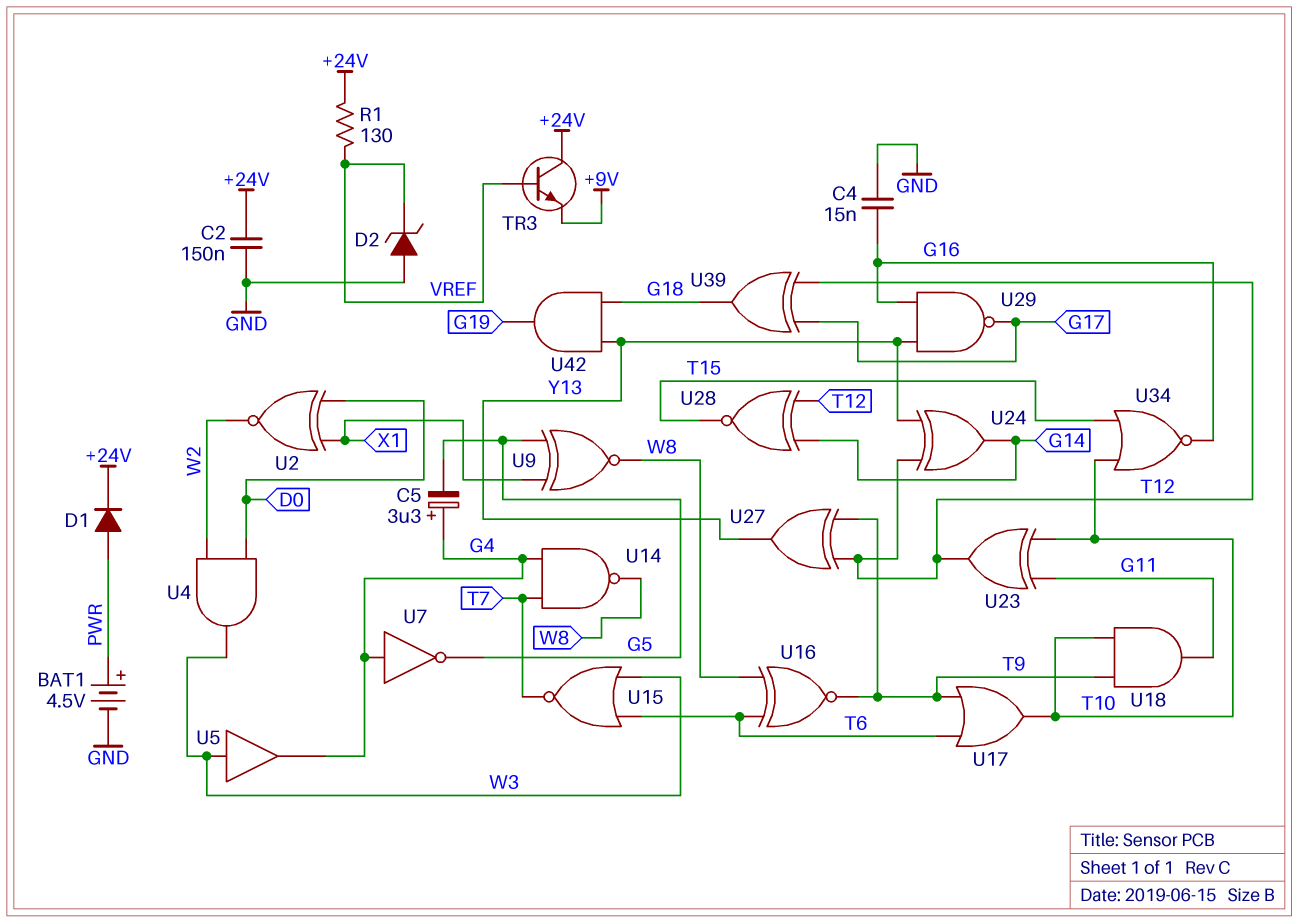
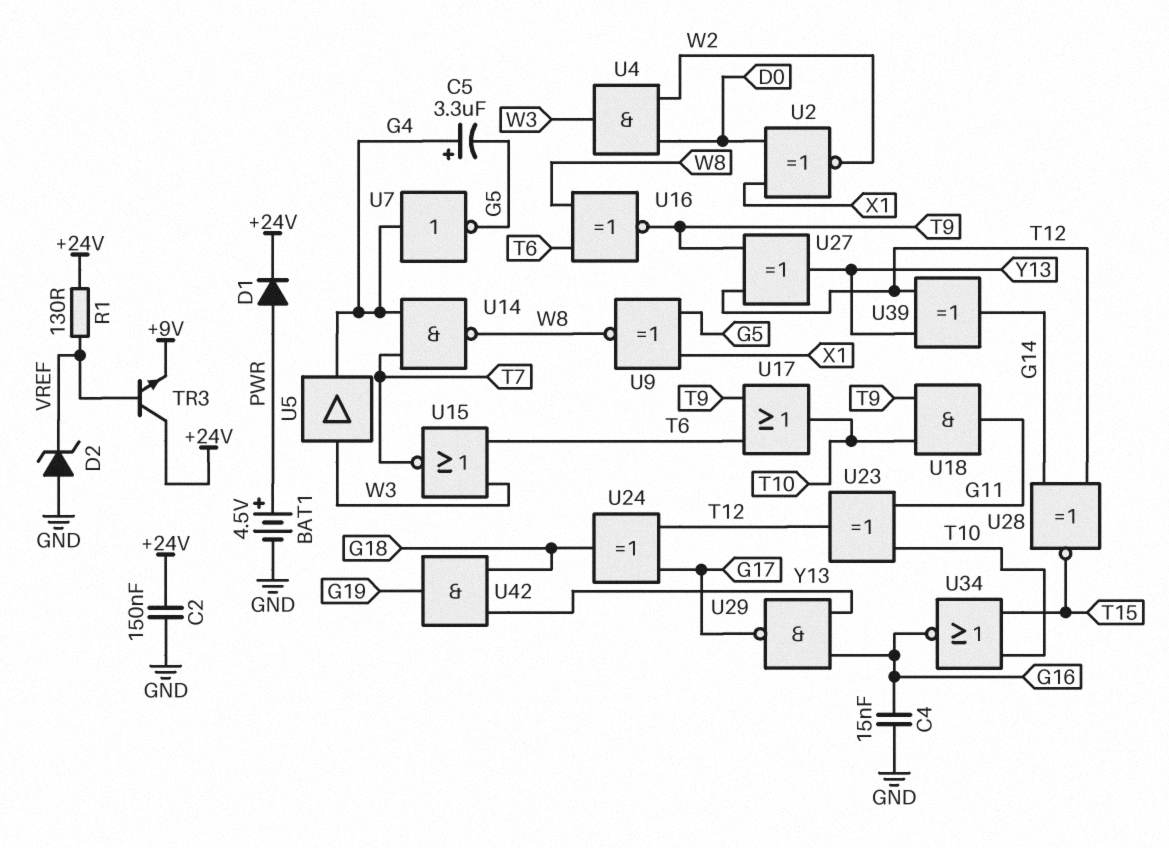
U24: XOR (in T12, in Y13, out G14) -> XOR (in G17, in T12, out G18)
U39: XOR (in G17, in T12, out G18) -> XOR (in T12, in Y13, out G14)

